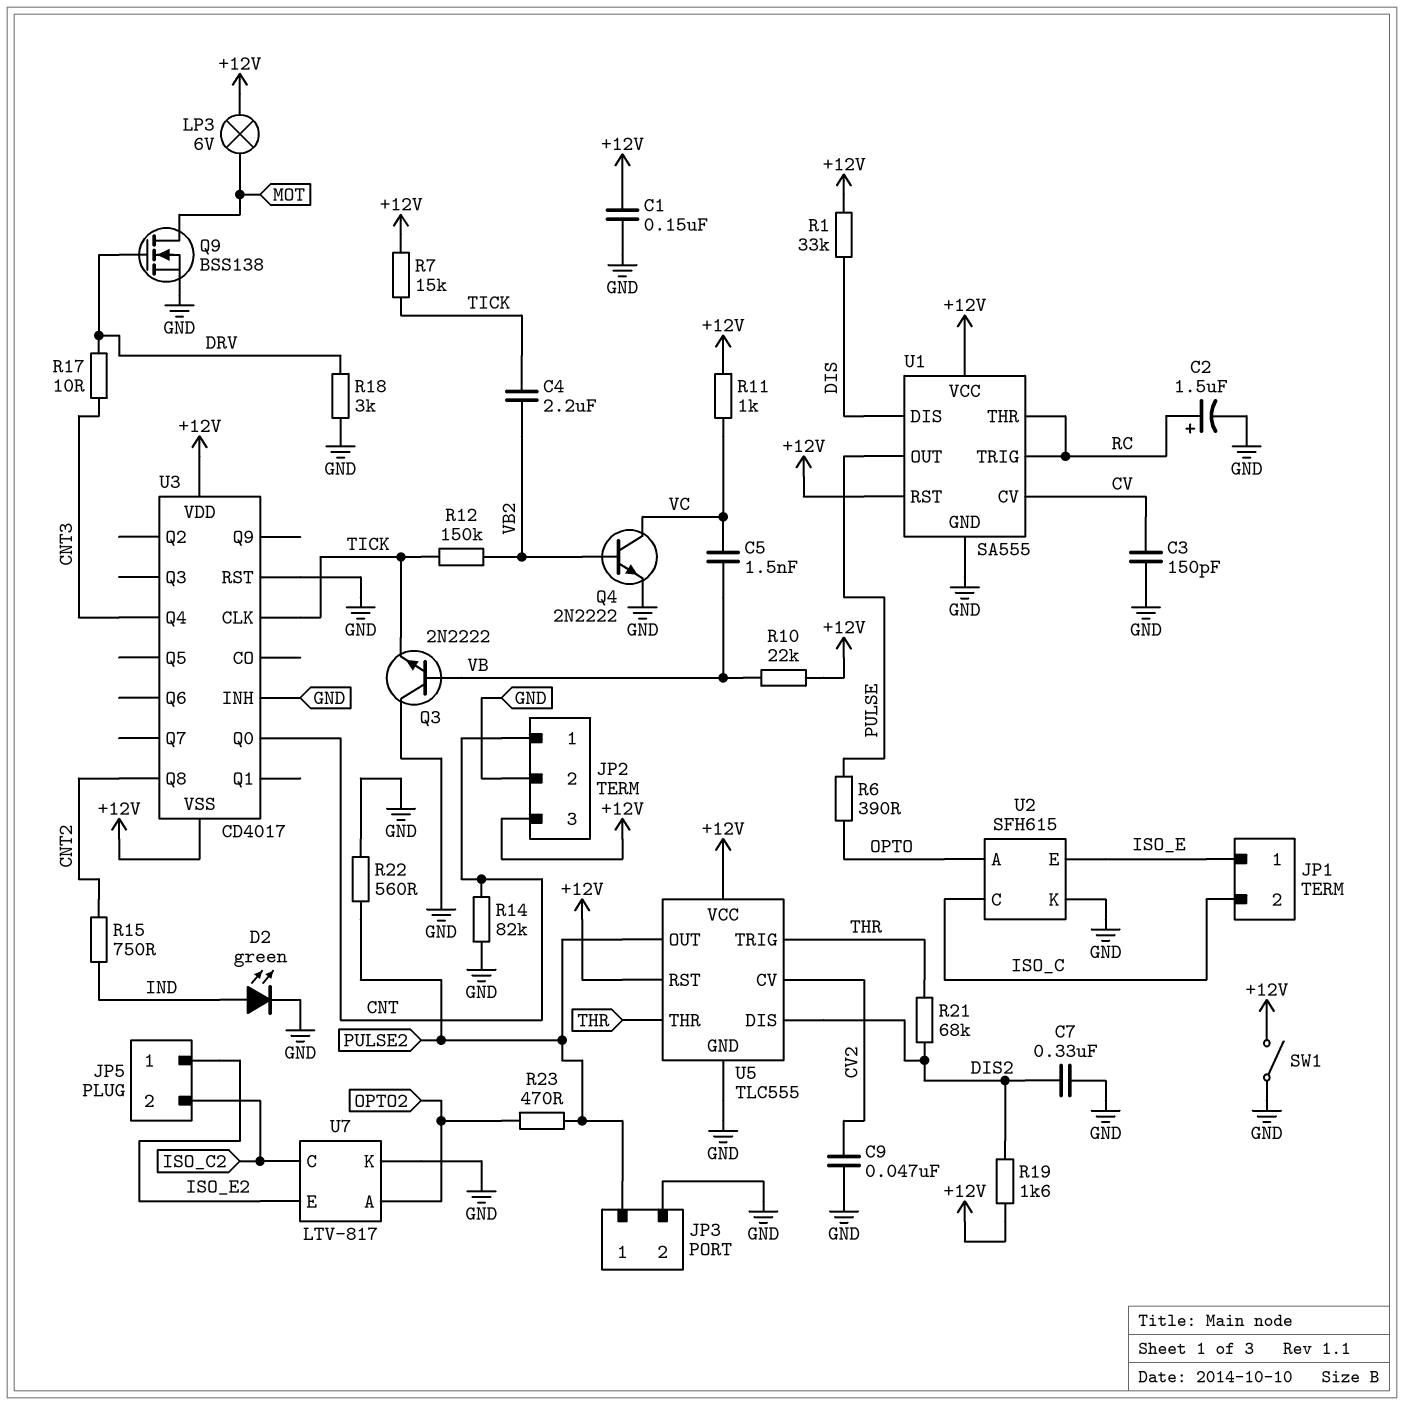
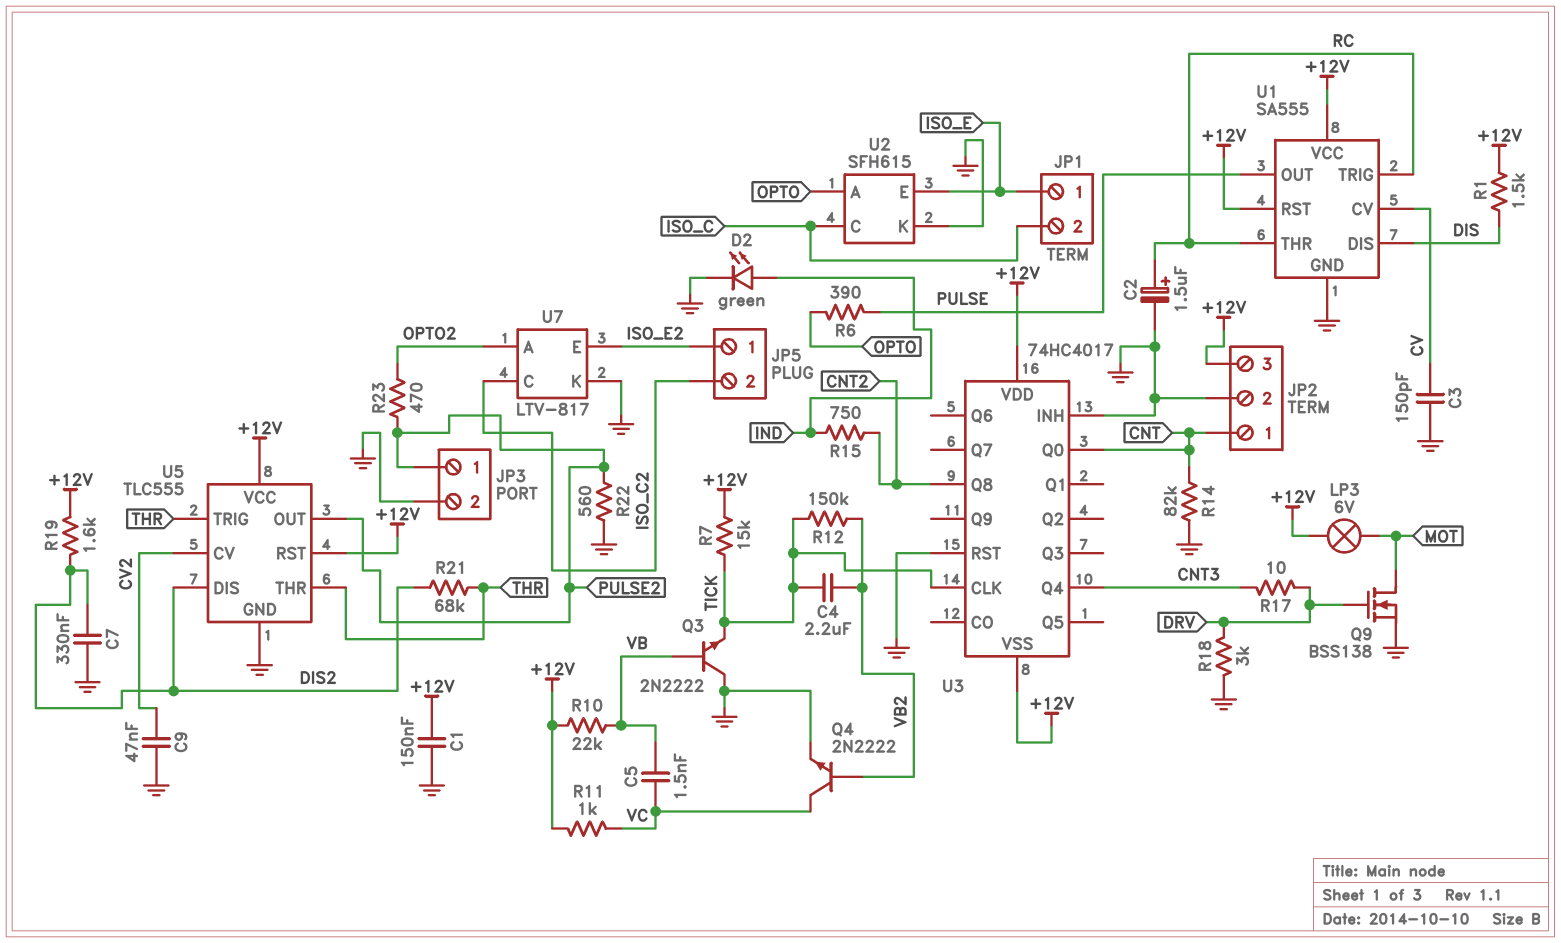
R1: 33k (+12V, DIS) -> 1.5k (+12V, DIS)
SW1: switch (+12V, GND) -> none
U3: CD4017 -> 74HC4017

